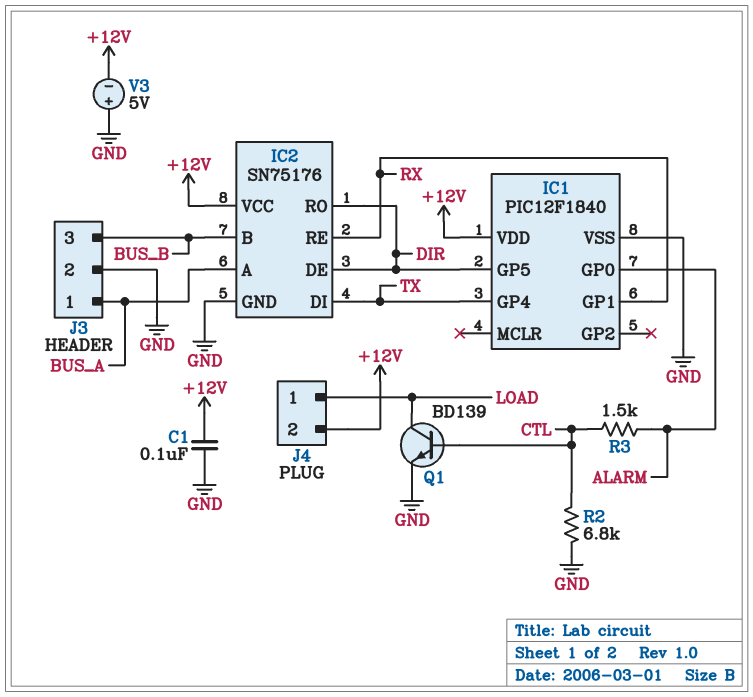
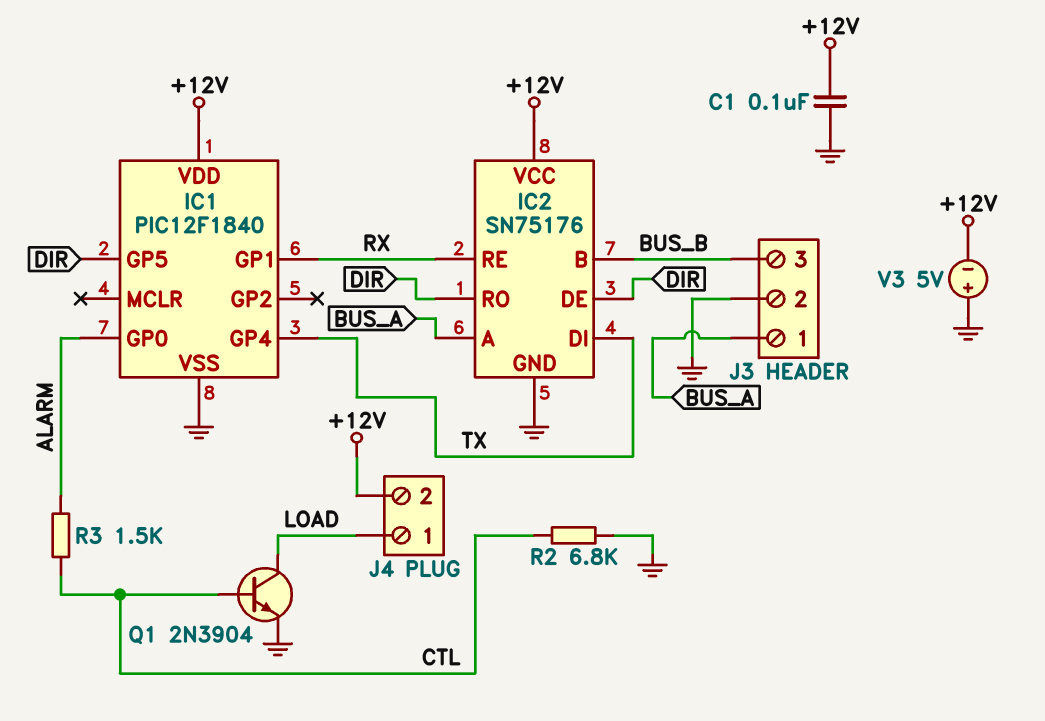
Q1: NPN BD139 (B CTL, C LOAD, E GND) -> NPN 2N3904 (B CTL, C LOAD, E GND)

